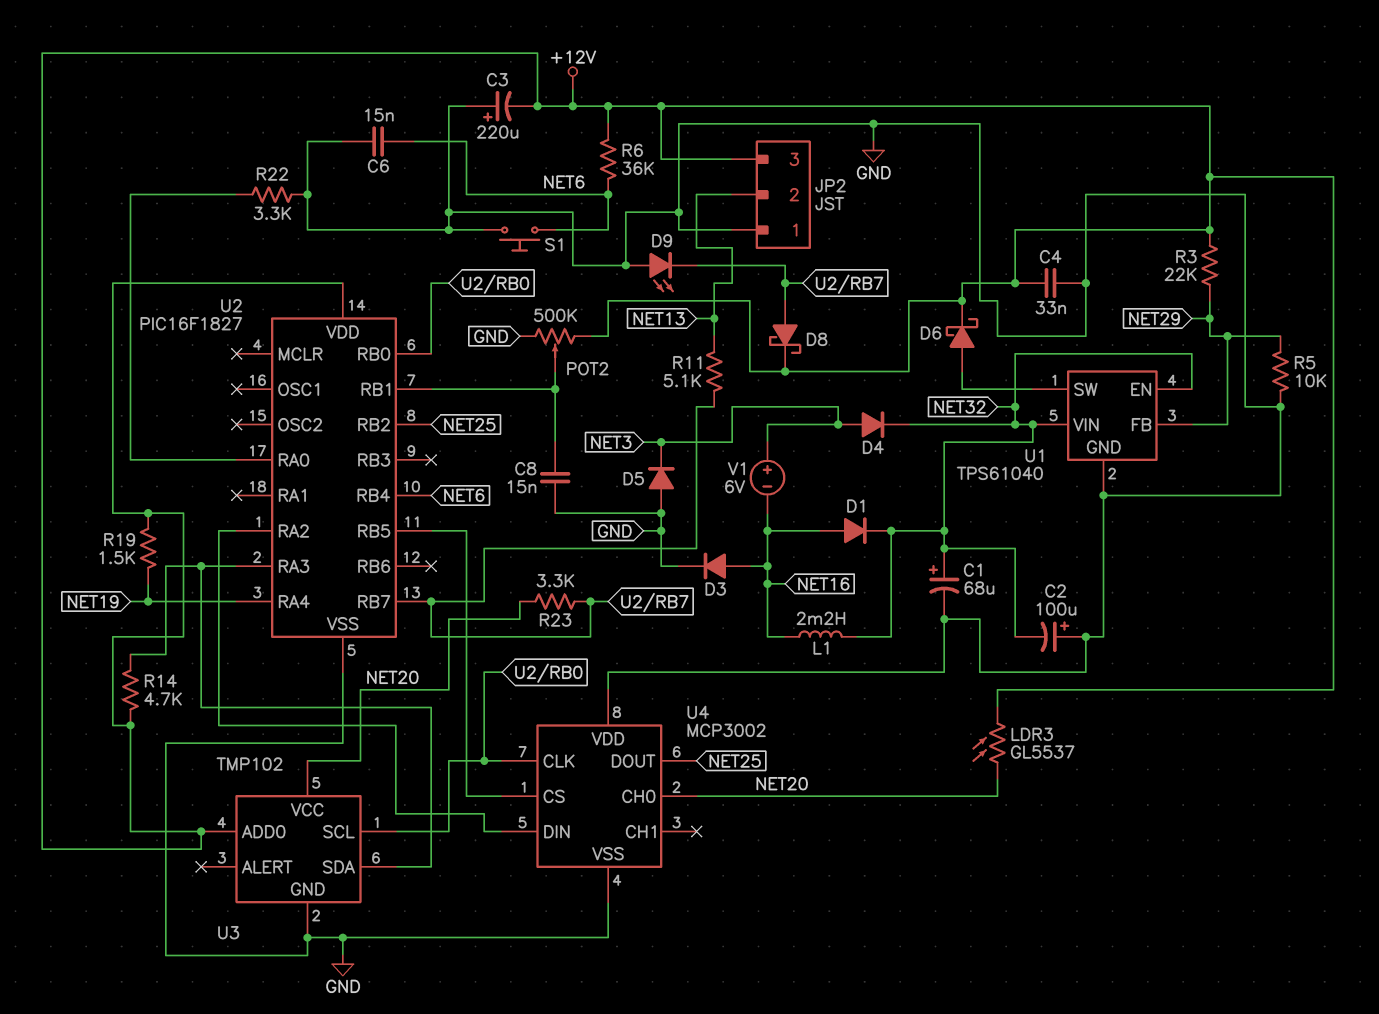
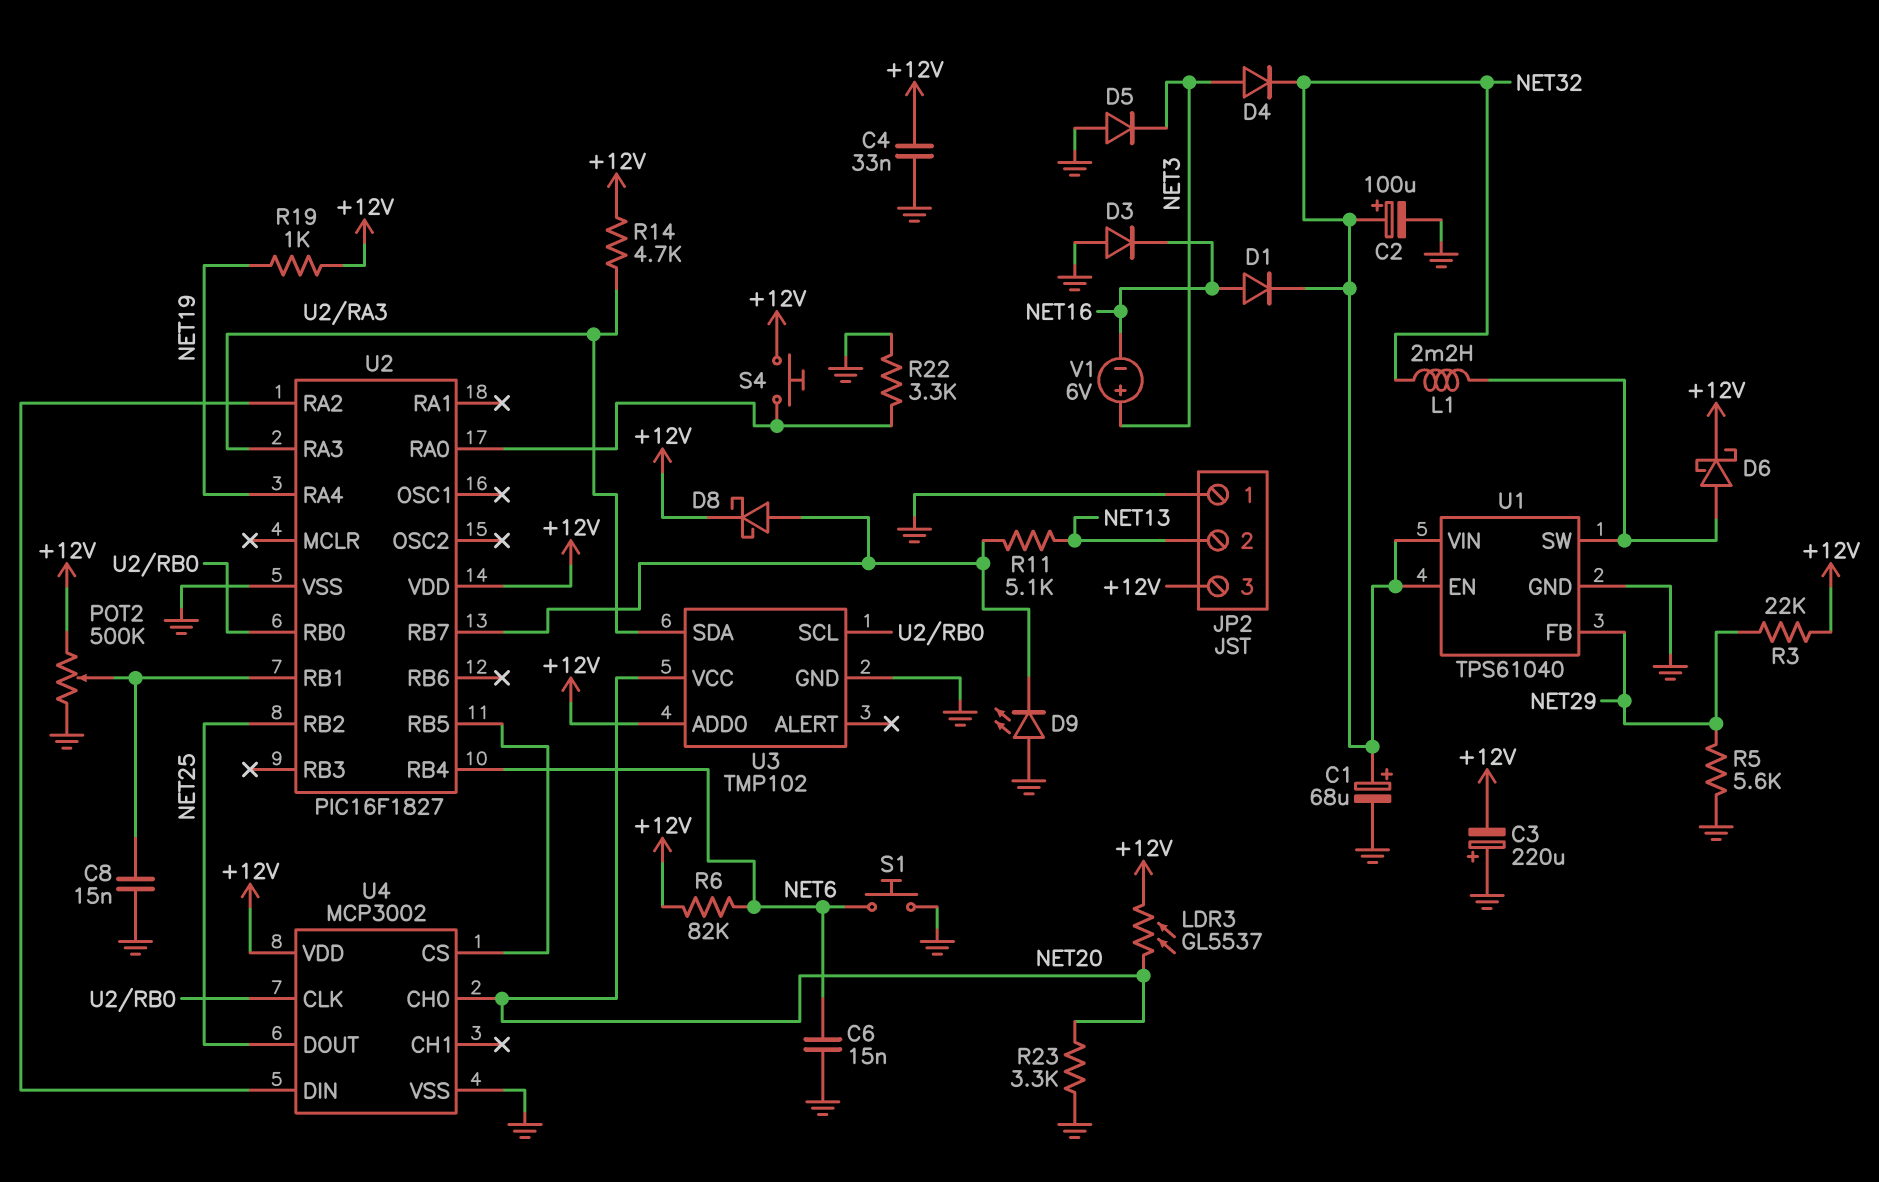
C2: 100uF (plus GND, minus NET32) -> 100uF (plus NET32, minus GND)
D3: diode (A NET16, K GND) -> diode (A GND, K NET16)
L1: 2.2mH (NET16, NET32) -> 2.2mH (NET32, U1/SW)
R5: 10k (GND, NET29) -> 5.6k (GND, NET29)
R6: 36k (+12V, NET6) -> 82k (+12V, NET6)
R19: 1.5k (+12V, NET19) -> 1k (+12V, NET19)
R23: 3.3k (NET20, U2/RB7) -> 3.3k (GND, NET20)
S4: none -> button (+12V, U2/RA0)
U4 pin VDD: GND -> +12V

